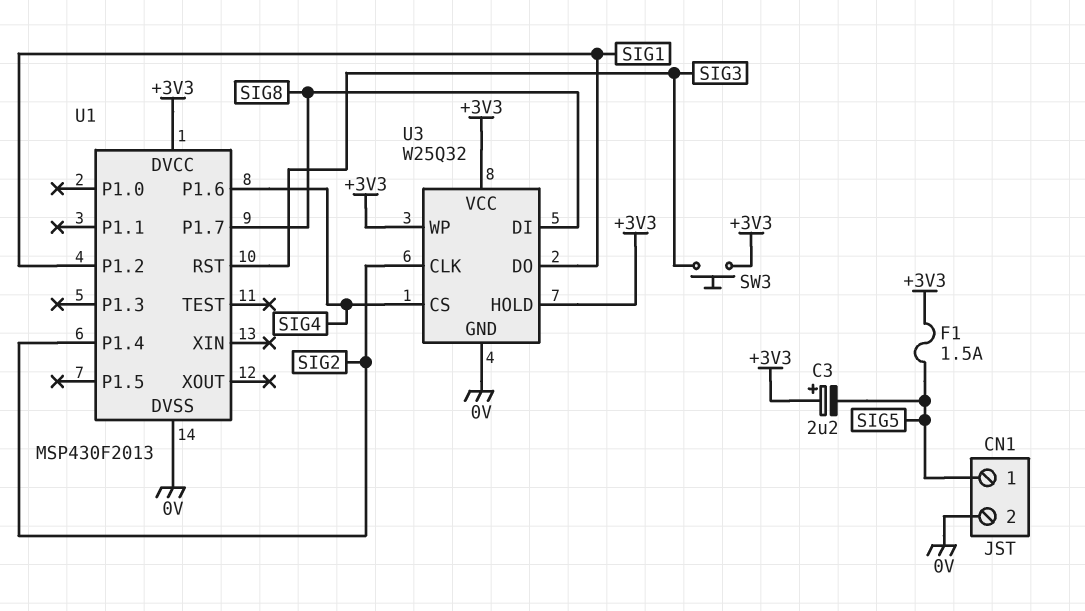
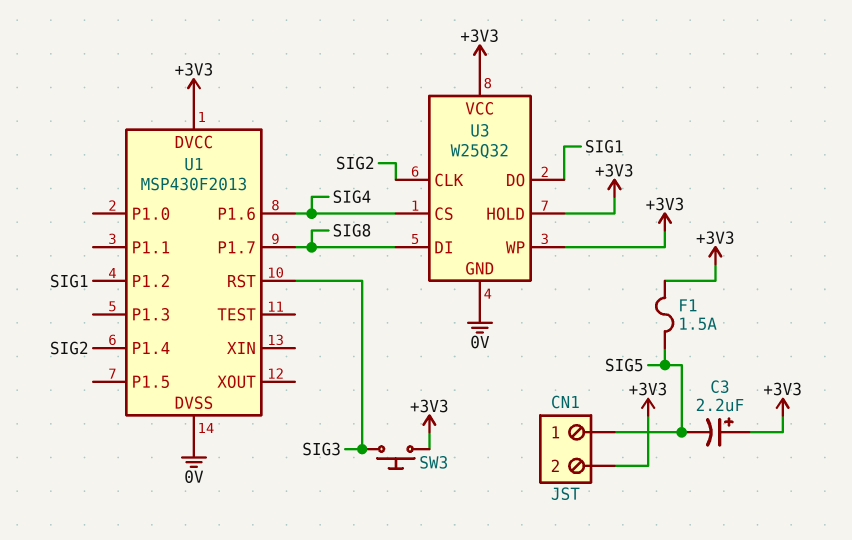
CN1 pin 2: 0V -> +3V3

